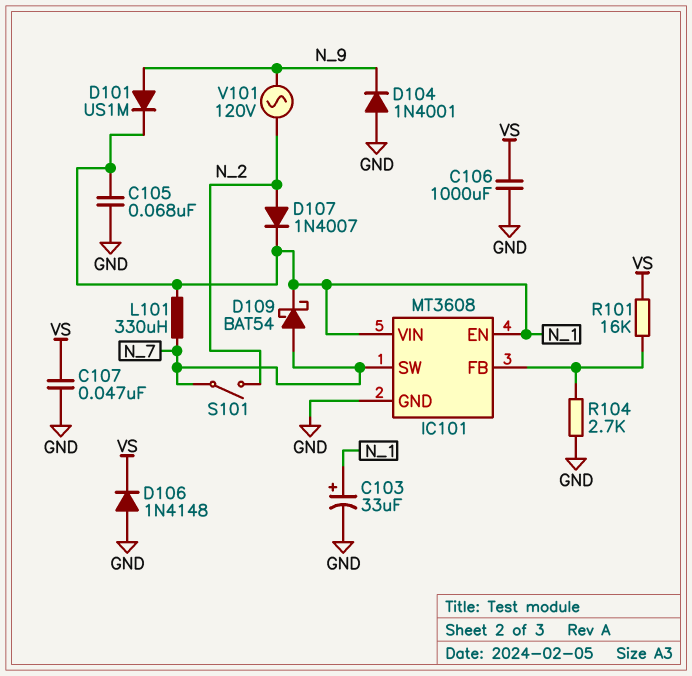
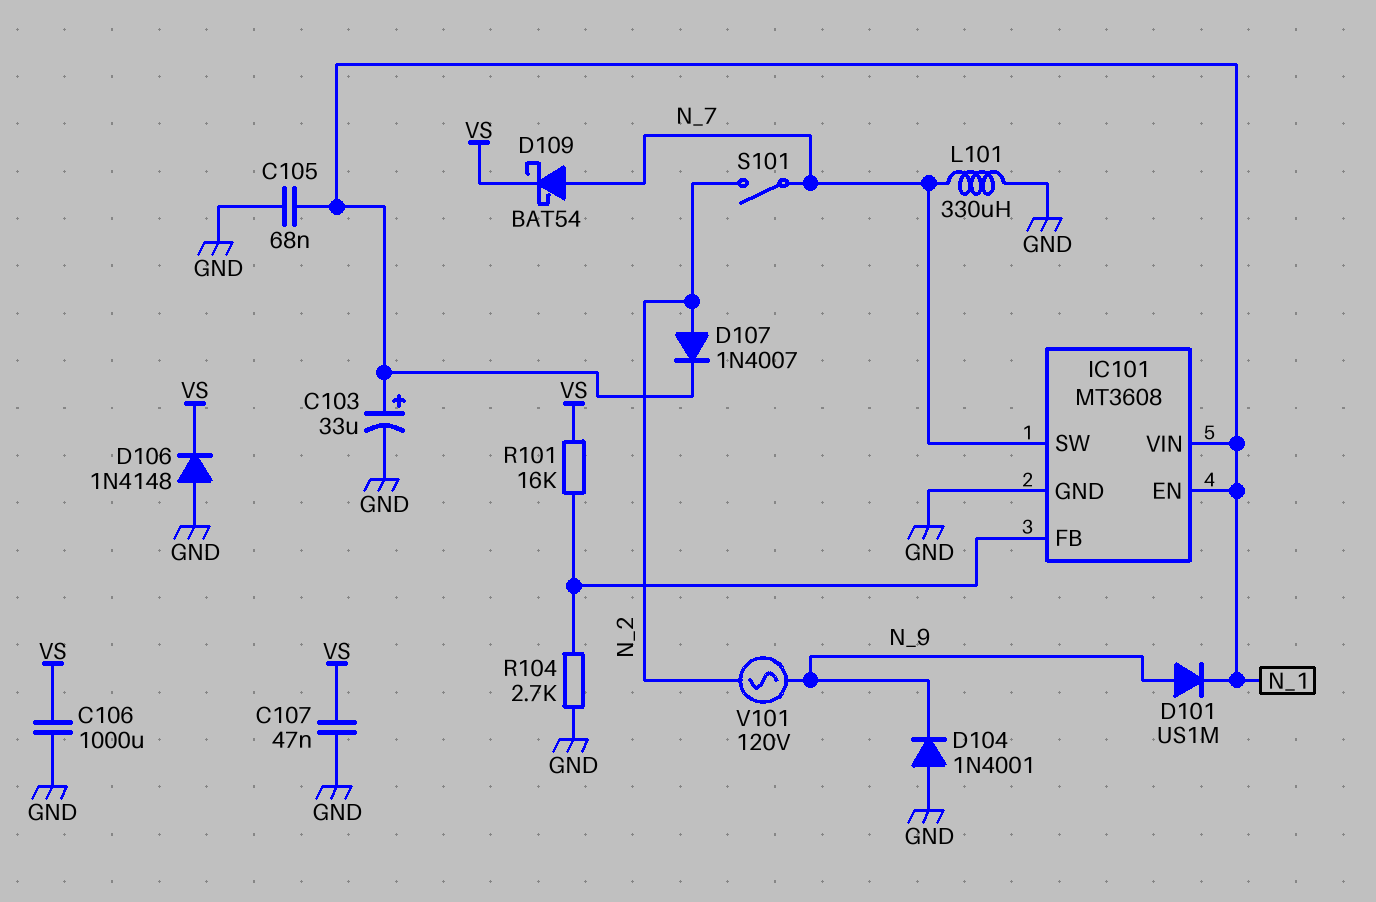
D109: schottky BAT54 (A N_7, K N_1) -> schottky BAT54 (A N_7, K VS)
L101: 330uH (N_1, N_7) -> 330uH (GND, N_7)

